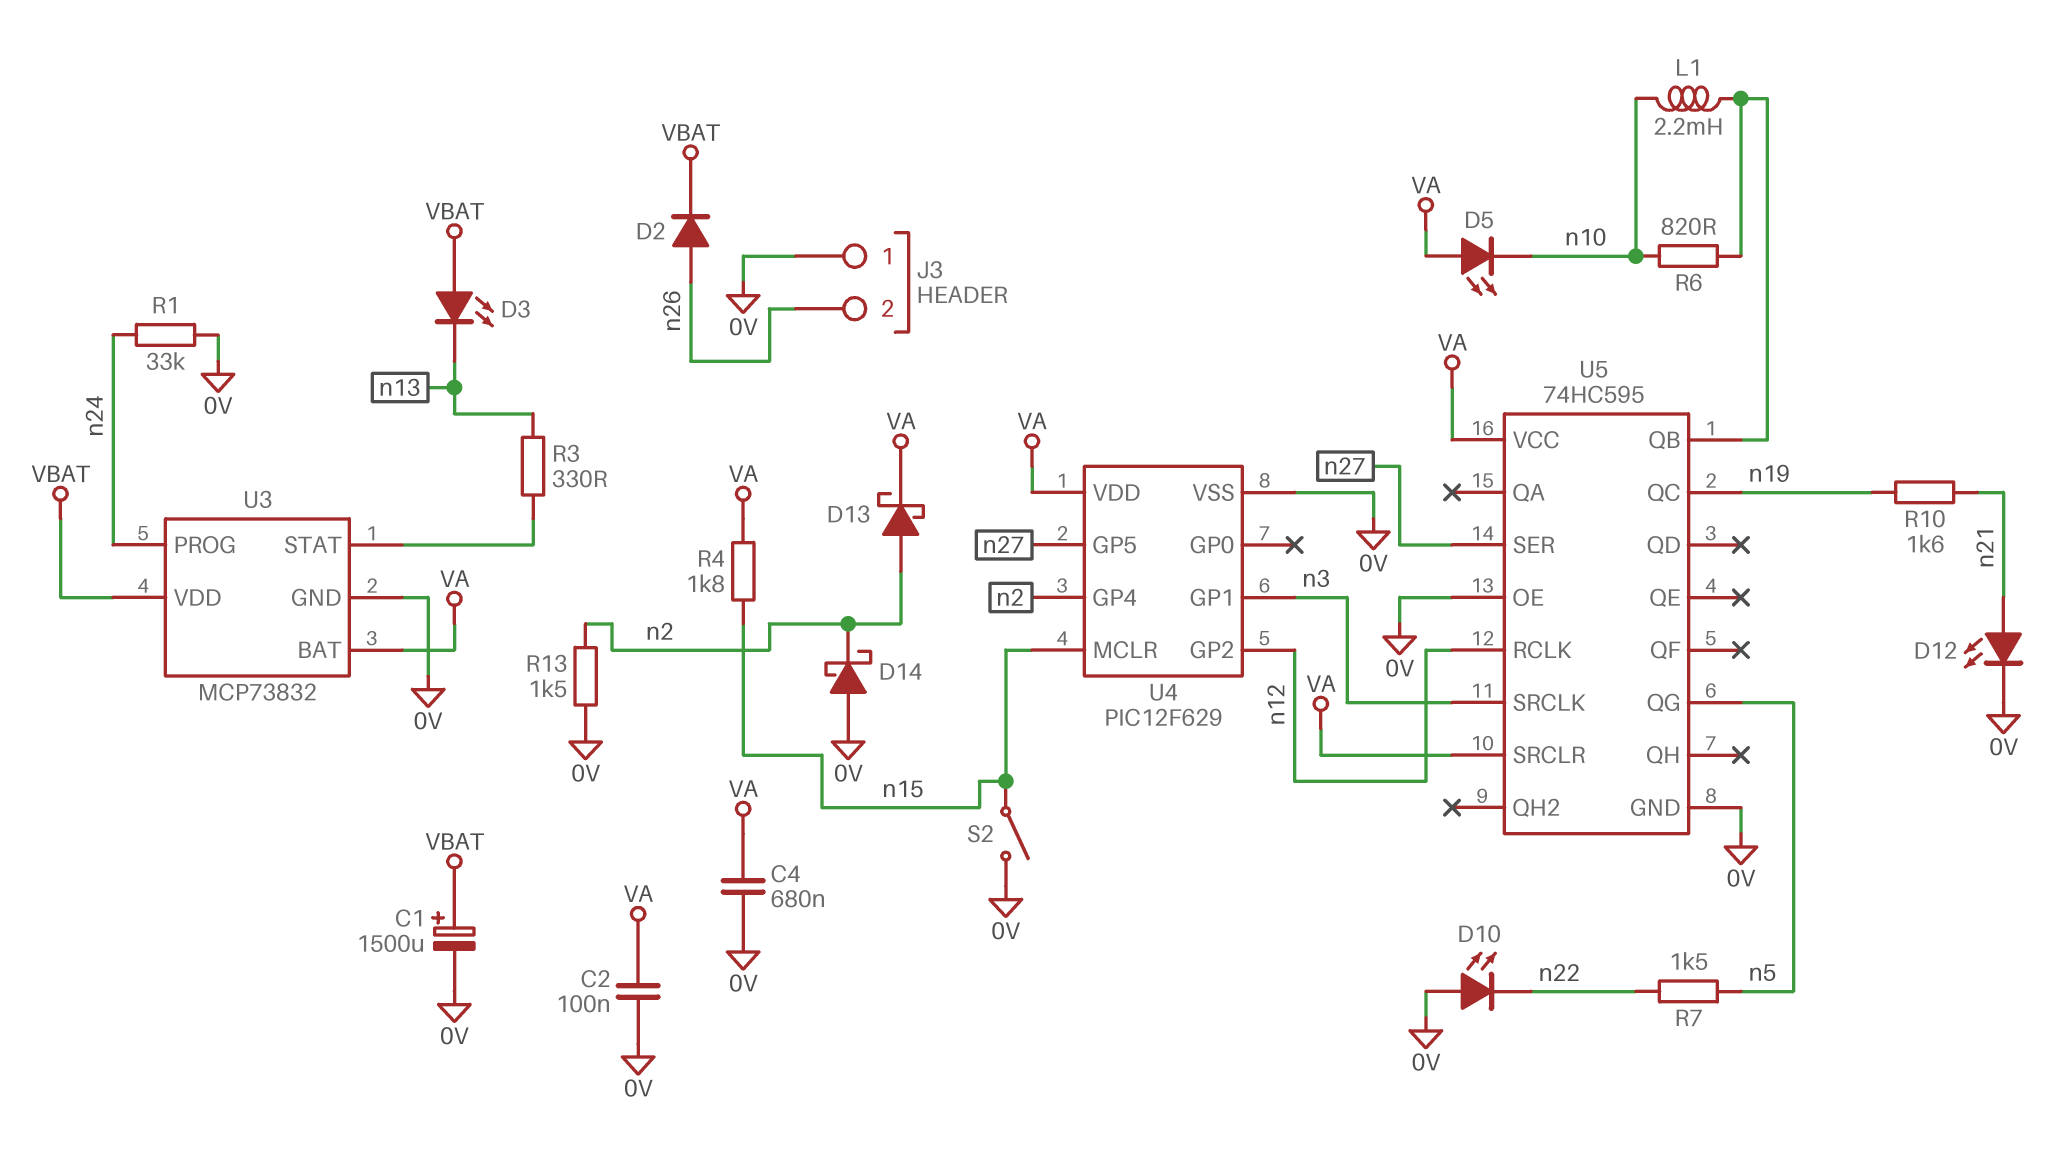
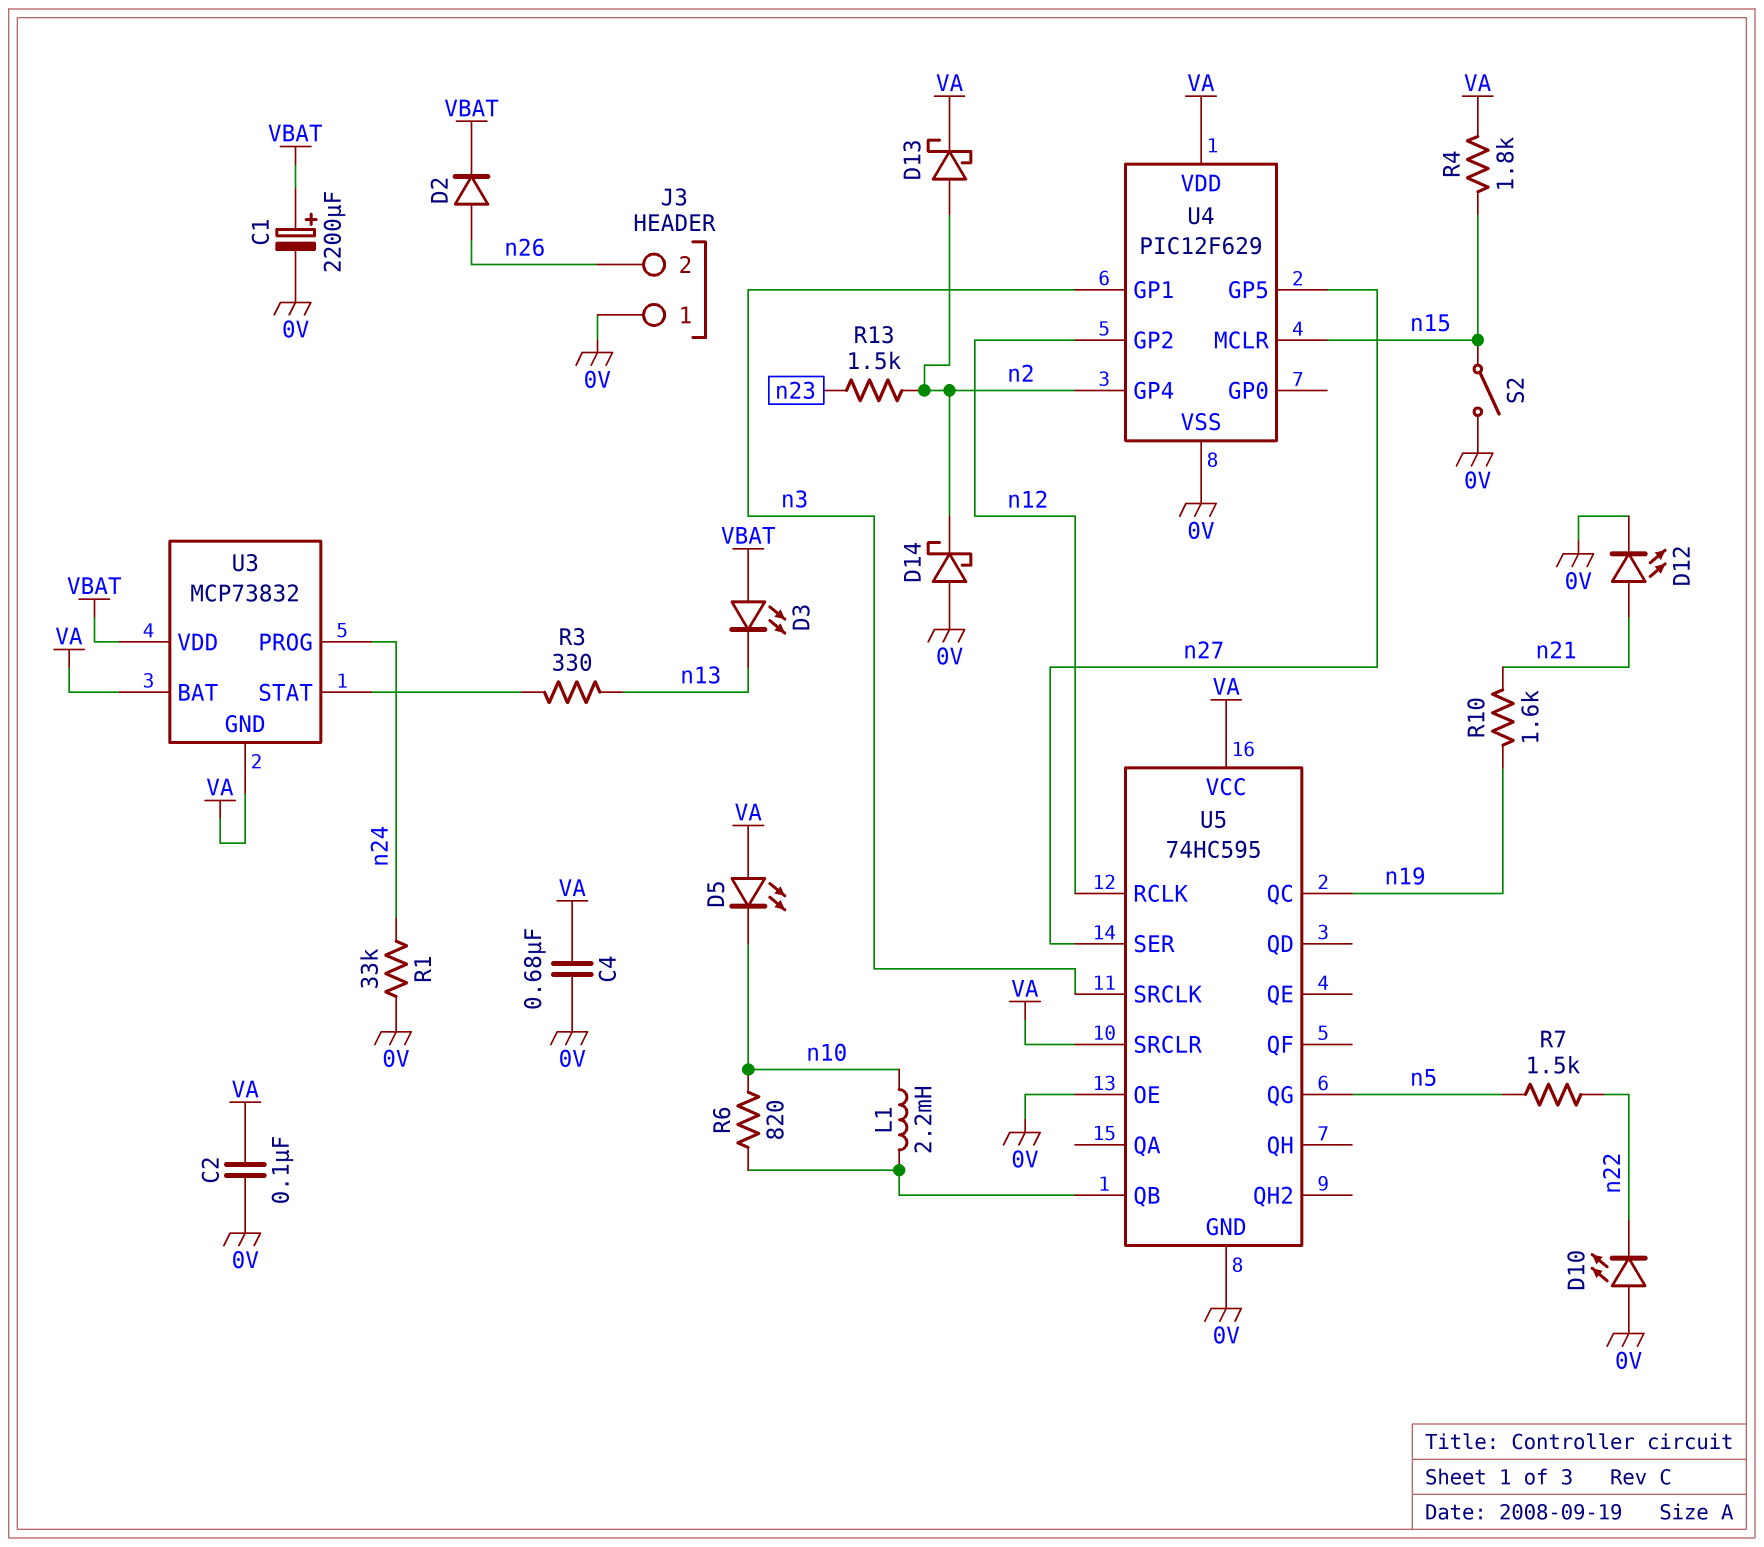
C1: 1500uF (plus VBAT, minus 0V) -> 2200uF (plus VBAT, minus 0V)
R13: 1.5k (0V, n2) -> 1.5k (n2, n23)
U3 pin GND: 0V -> VA

